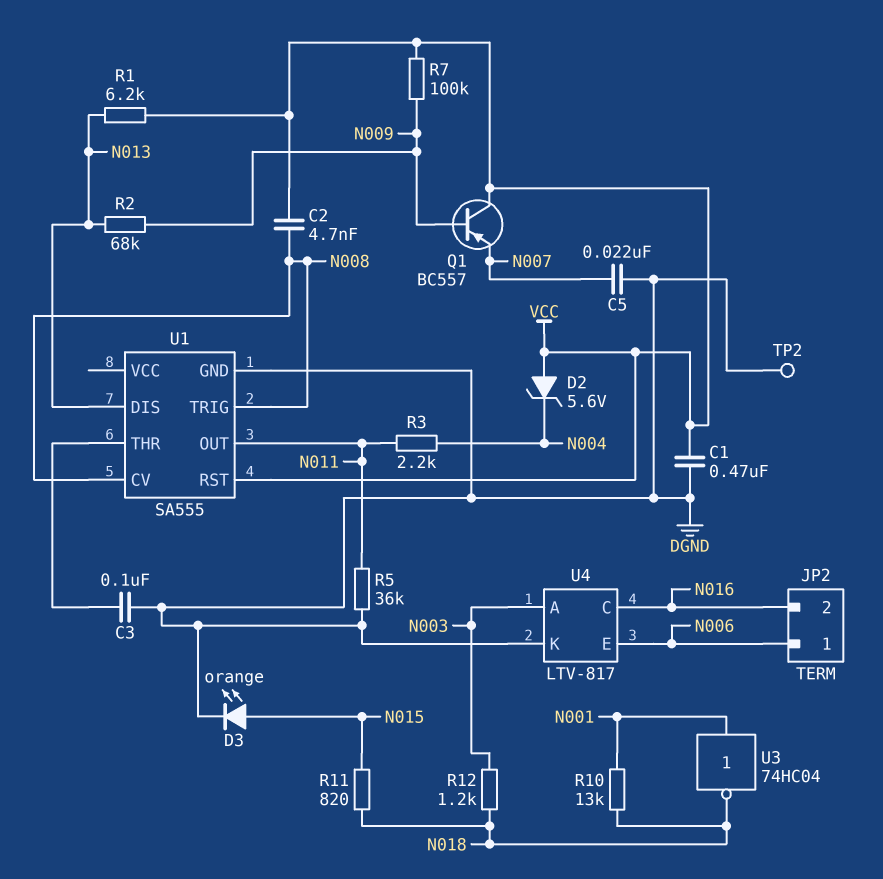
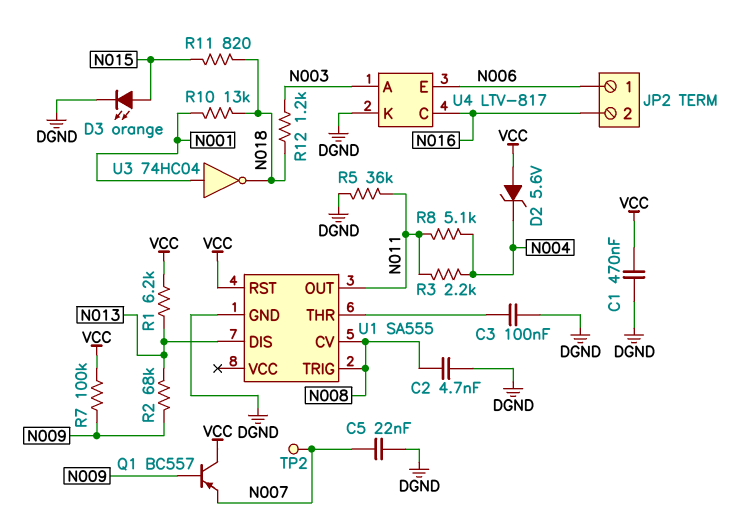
C2: 4.7nF (N008, VCC) -> 4.7nF (DGND, N008)
R8: none -> 5.1k (N004, N011)
TP2: test point (DGND) -> test point (N007)

